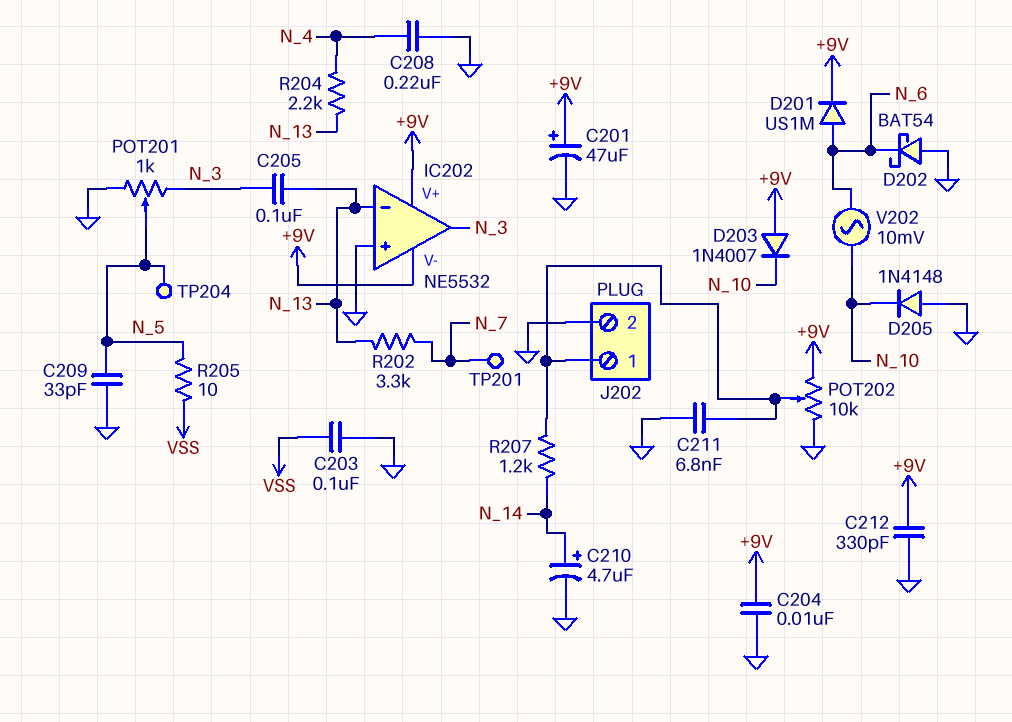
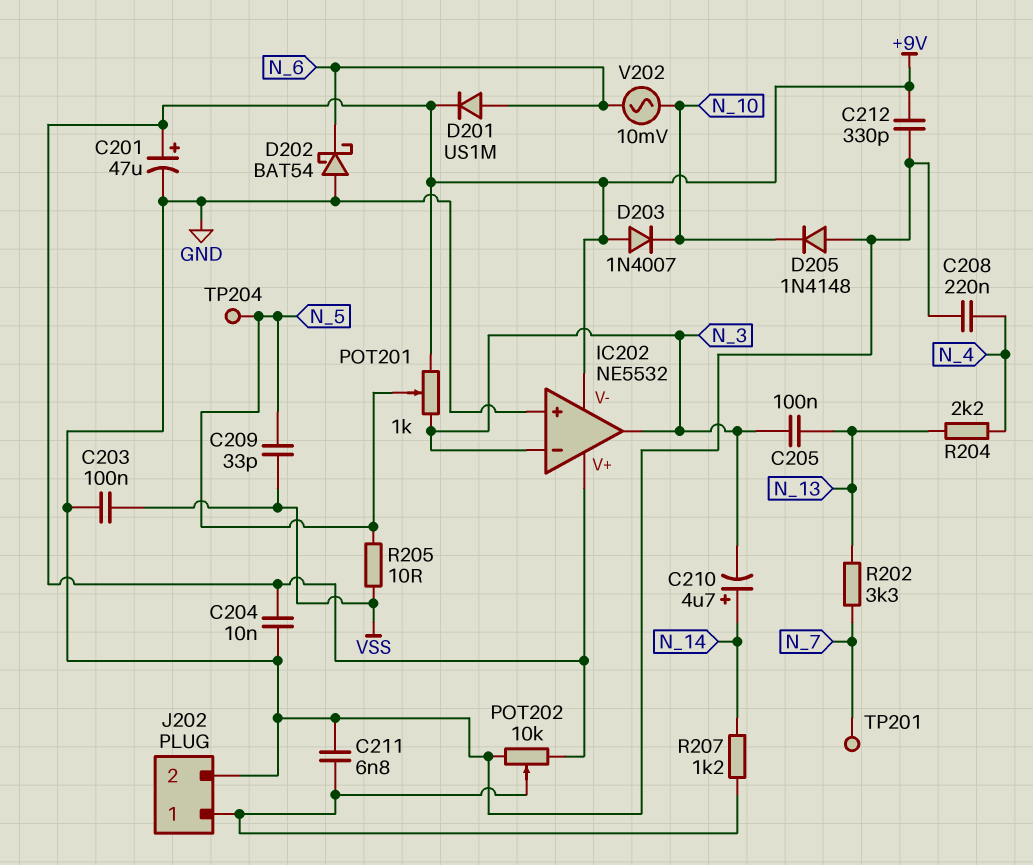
C209: 33pF (GND, N_5) -> 33pF (N_5, VSS)
C210: 4.7uF (plus N_14, minus GND) -> 4.7uF (plus N_14, minus N_3)
IC202 pin in-: N_13 -> N_3
POT201: 1k (GND, N_3, wiper N_5) -> 1k (+9V, N_3, wiper N_5)

